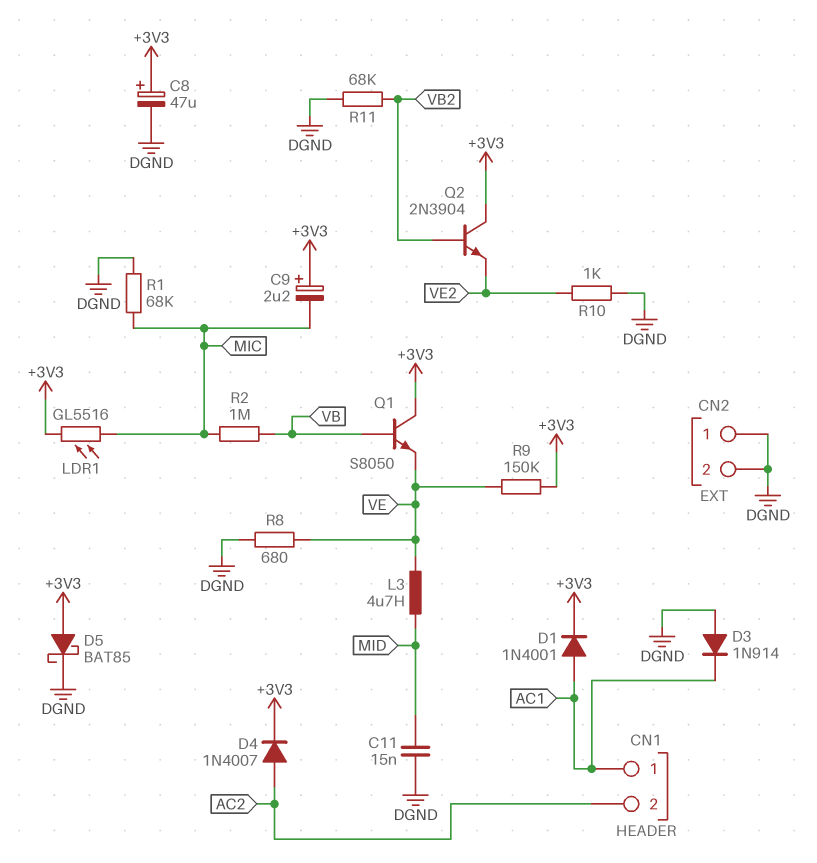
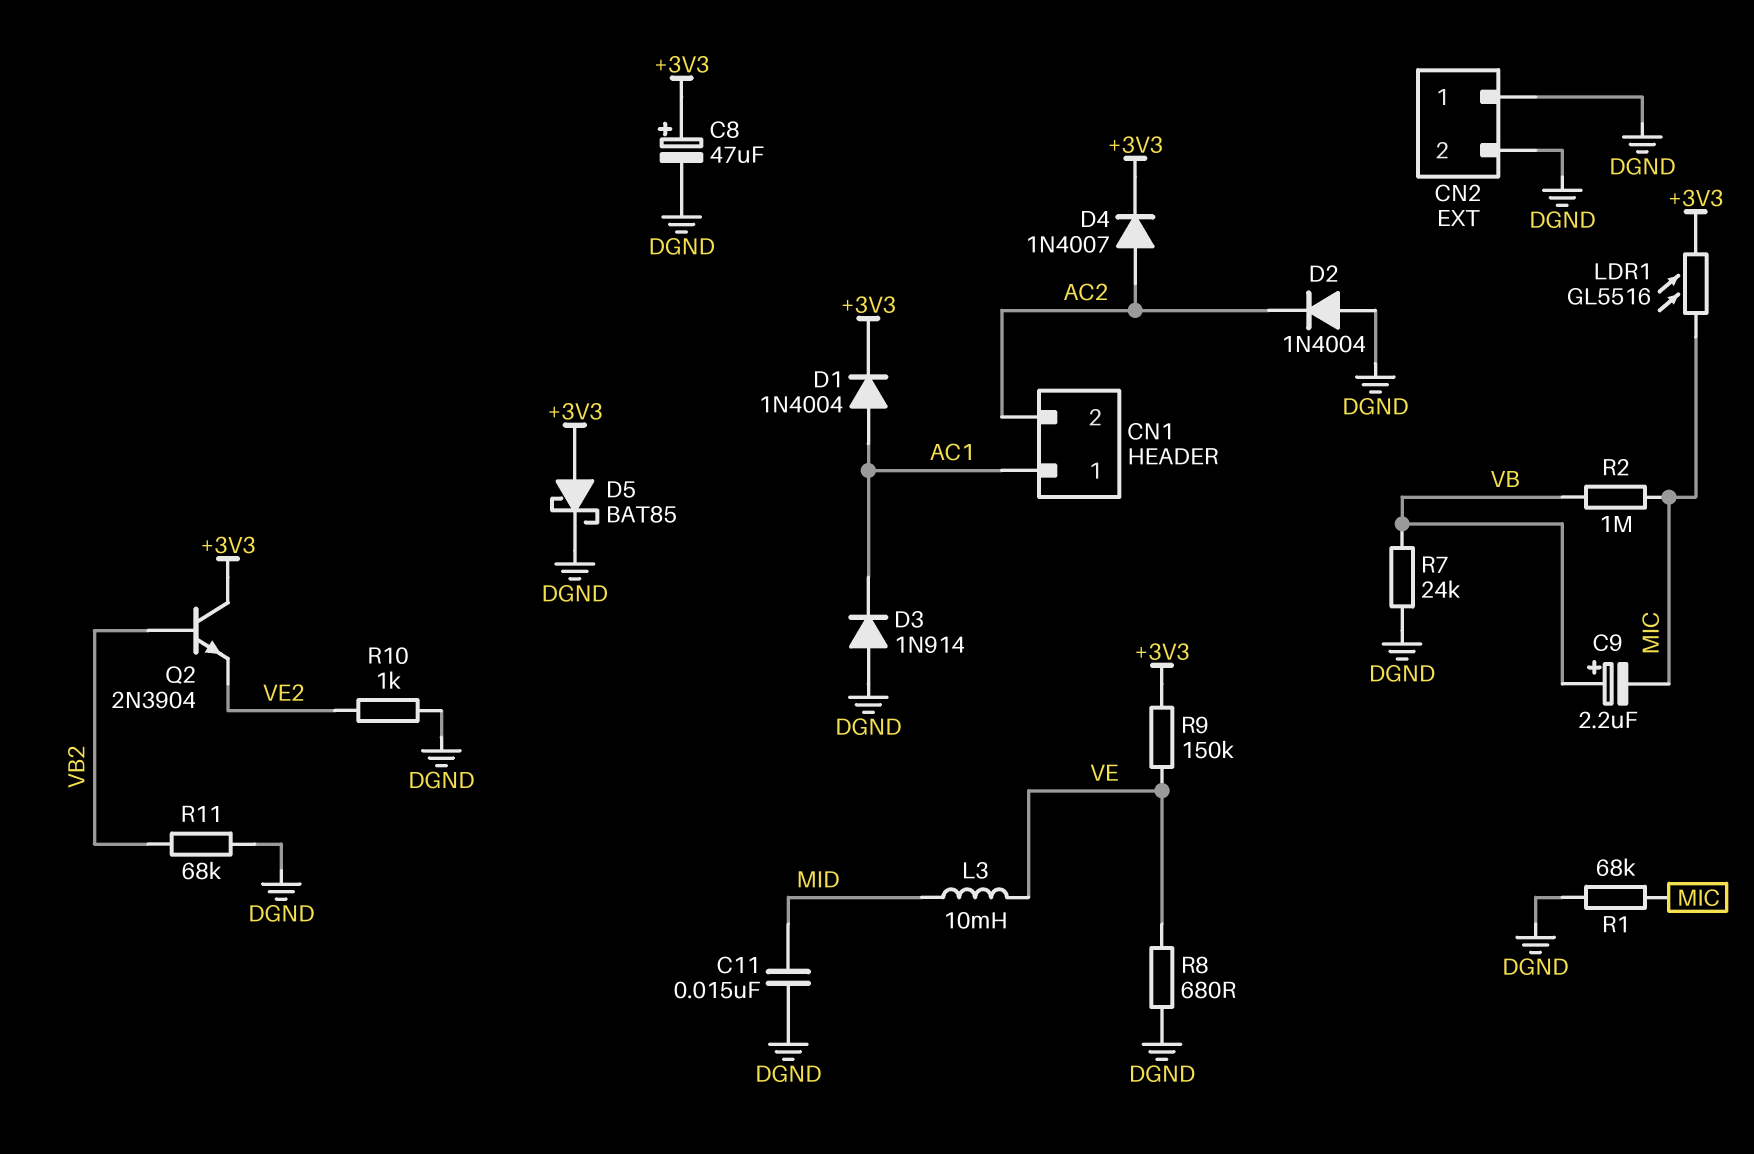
C9: 2.2uF (plus +3V3, minus MIC) -> 2.2uF (plus VB, minus MIC)
D1: diode 1N4001 (A AC1, K +3V3) -> diode 1N4004 (A AC1, K +3V3)
D2: none -> diode 1N4004 (A DGND, K AC2)
L3: 4.7uH (MID, VE) -> 10mH (MID, VE)
Q1: NPN S8050 (B VB, C +3V3, E VE) -> none
R7: none -> 24k (DGND, VB)

